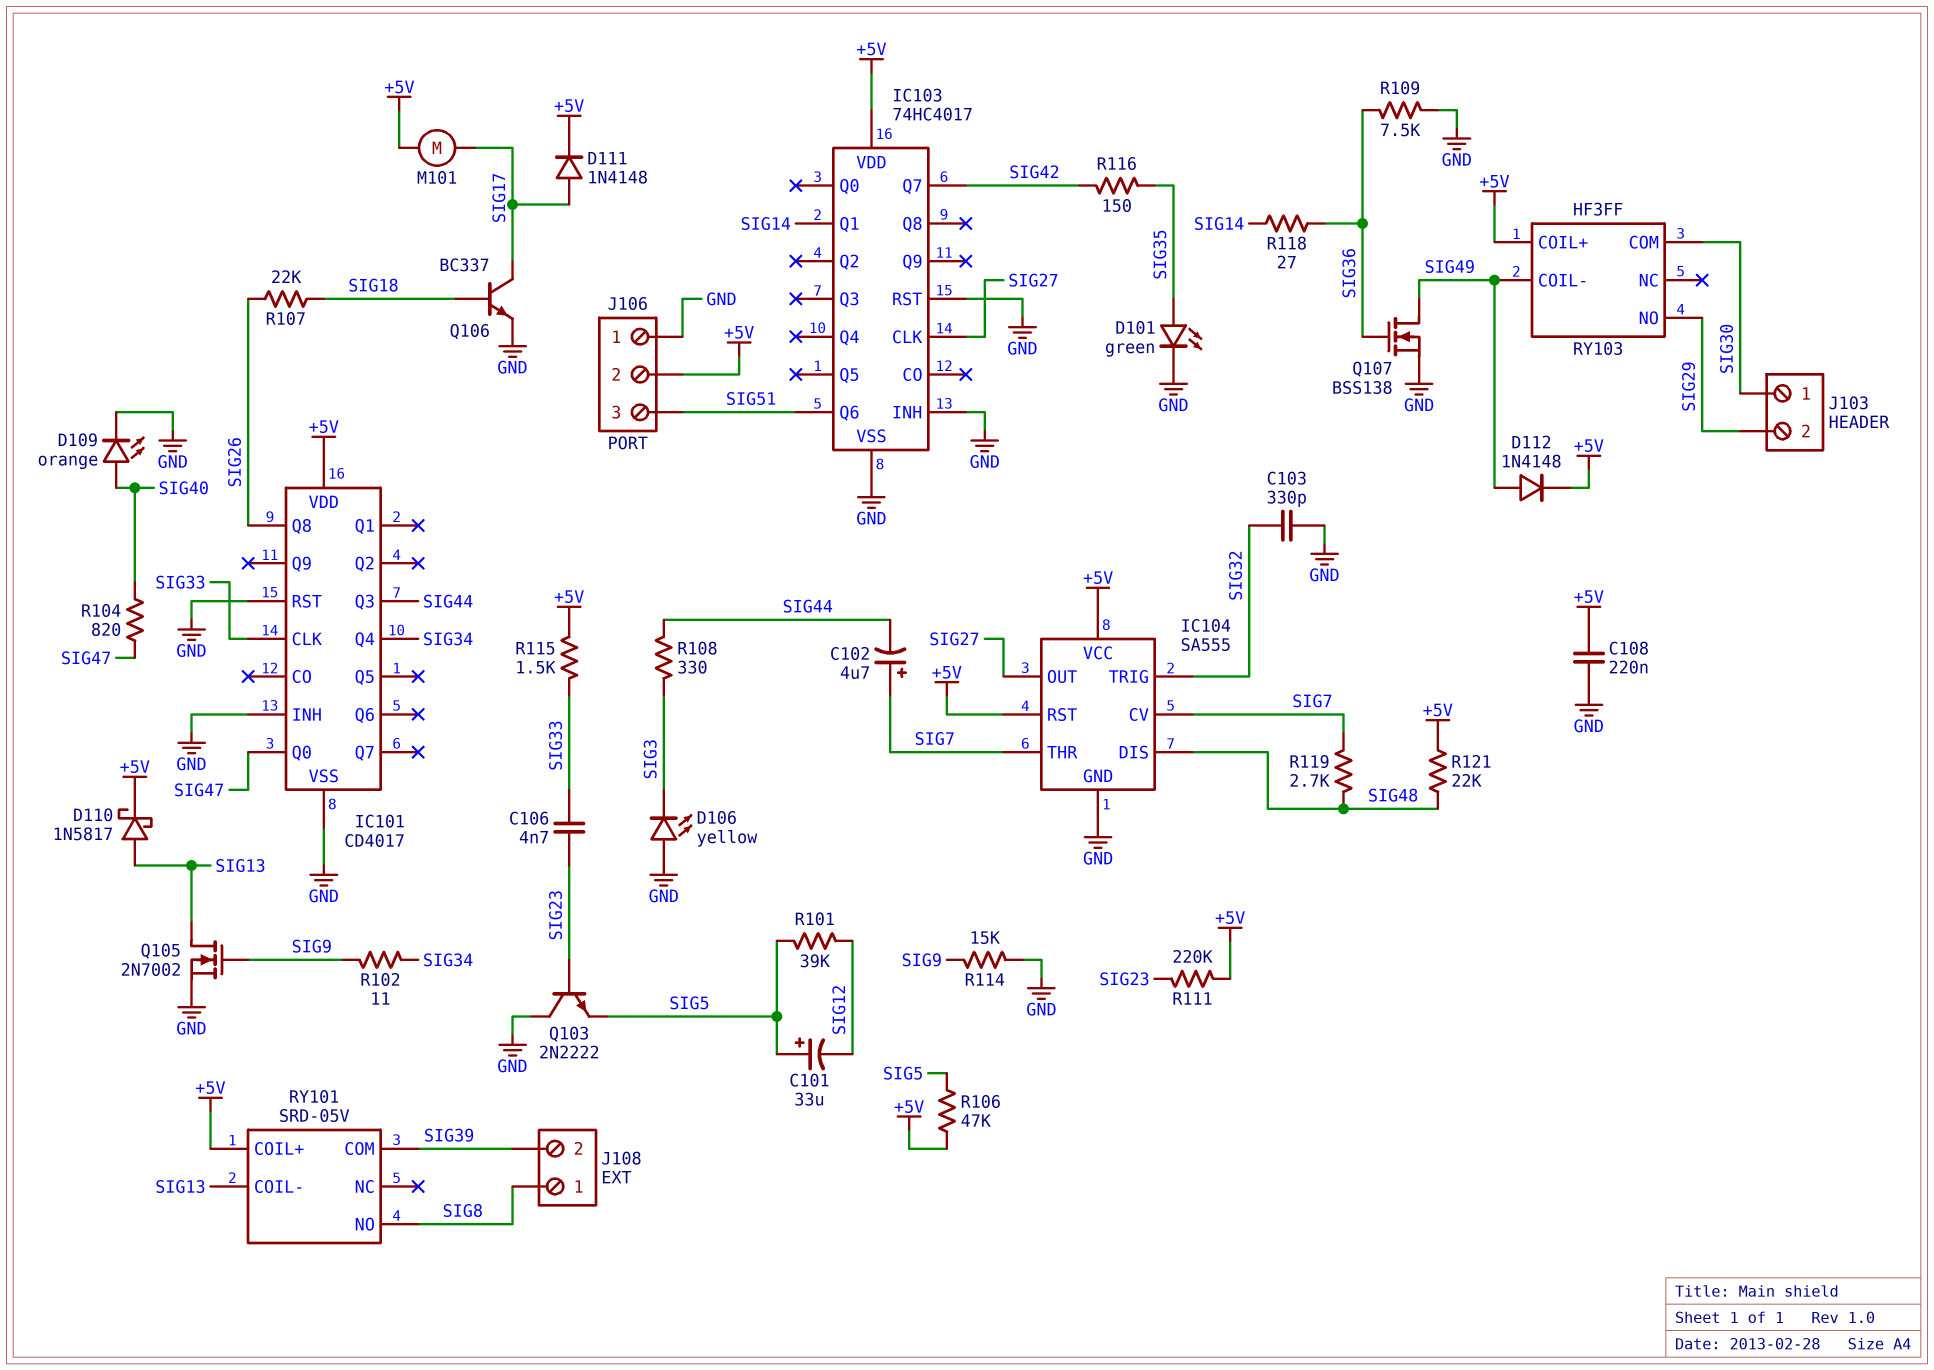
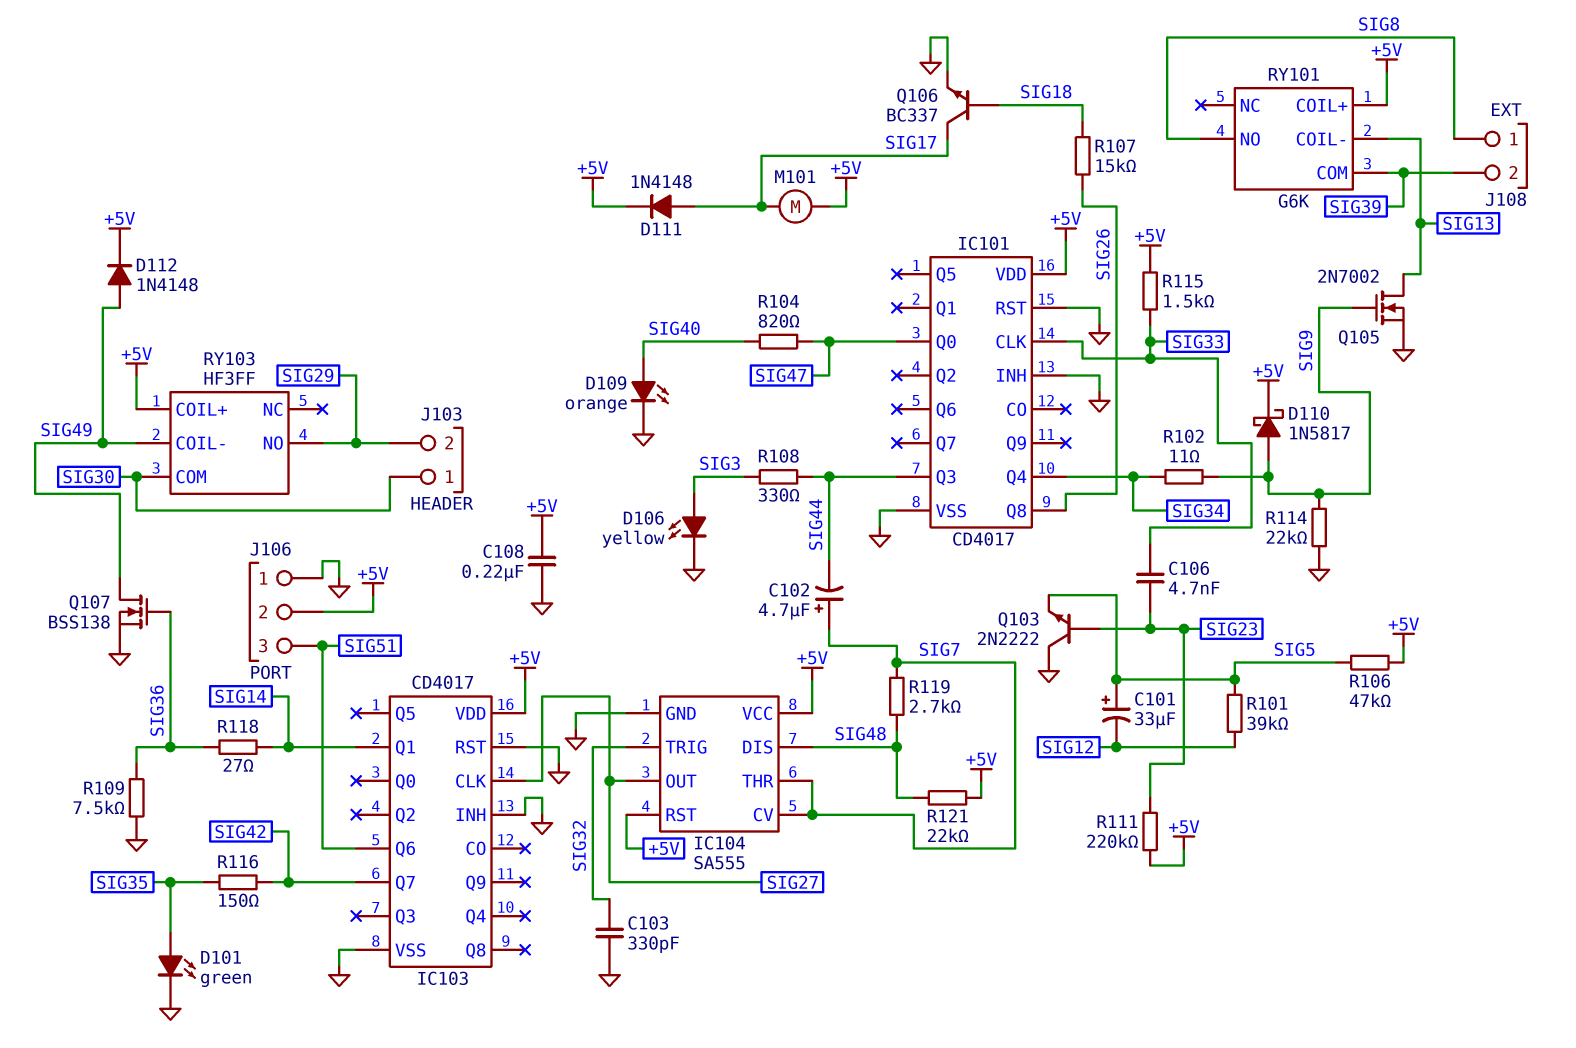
D106: LED yellow (A GND, K SIG3) -> LED yellow (A SIG3, K GND)
D110: schottky 1N5817 (A SIG13, K +5V) -> schottky 1N5817 (A SIG9, K +5V)
IC103: 74HC4017 -> CD4017
R107: 22k (SIG18, SIG26) -> 15k (SIG18, SIG26)
R114: 15k (GND, SIG9) -> 22k (GND, SIG9)
RY101: SRD-05V -> G6K

